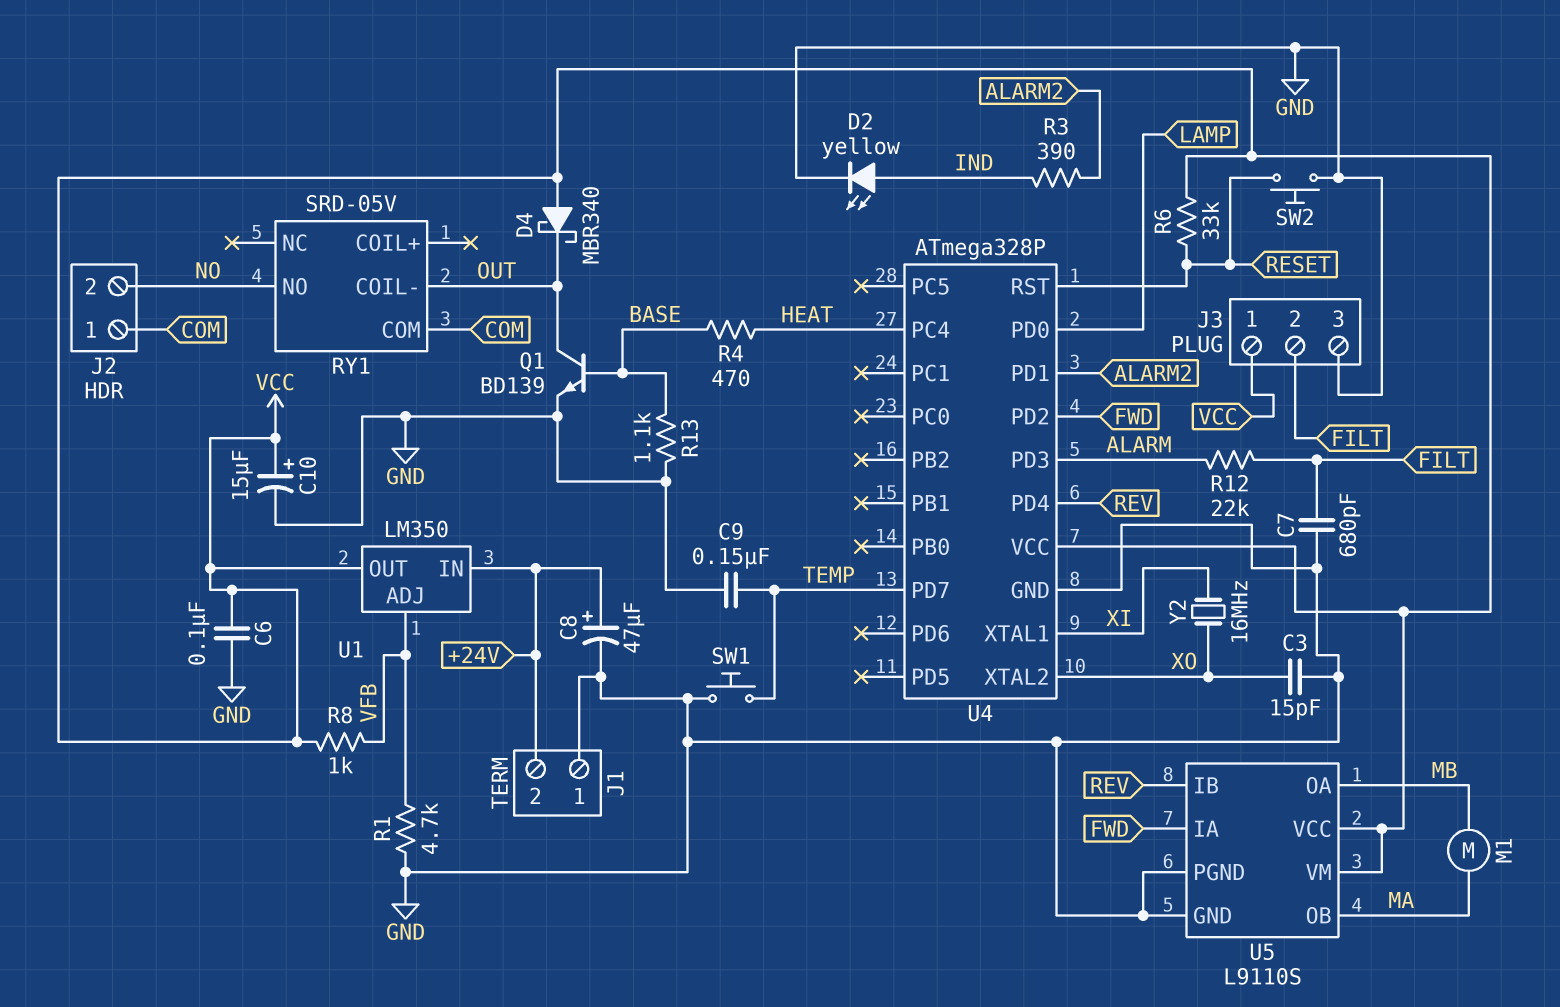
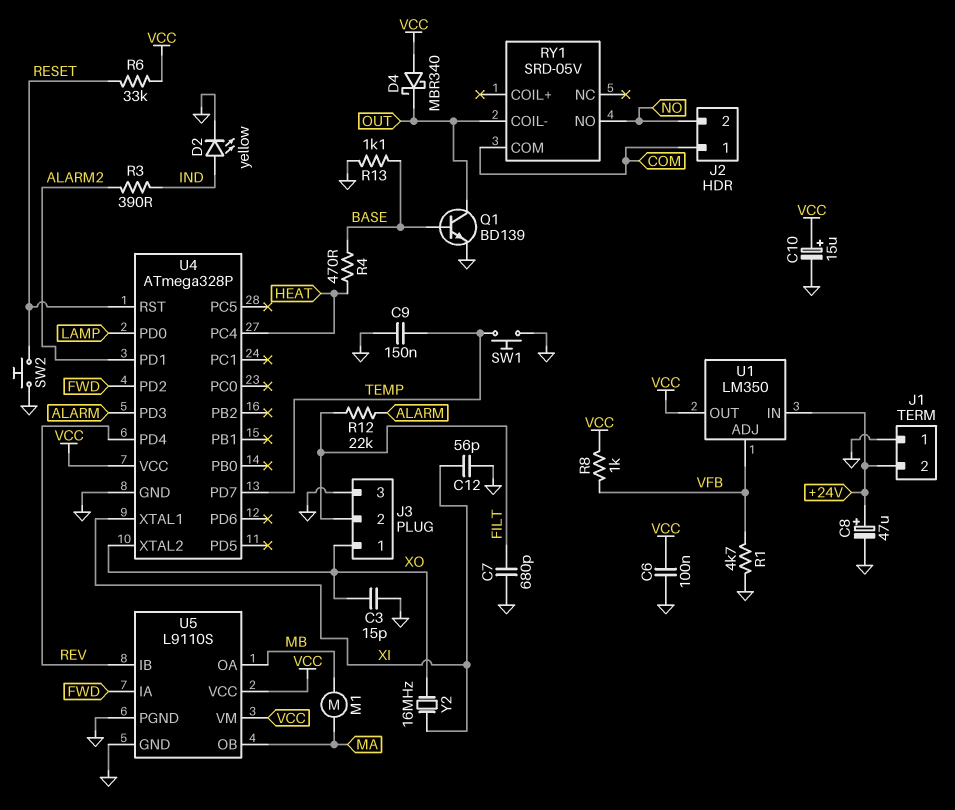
C12: none -> 56pF (GND, XI)
J3 pin 1: VCC -> XO

